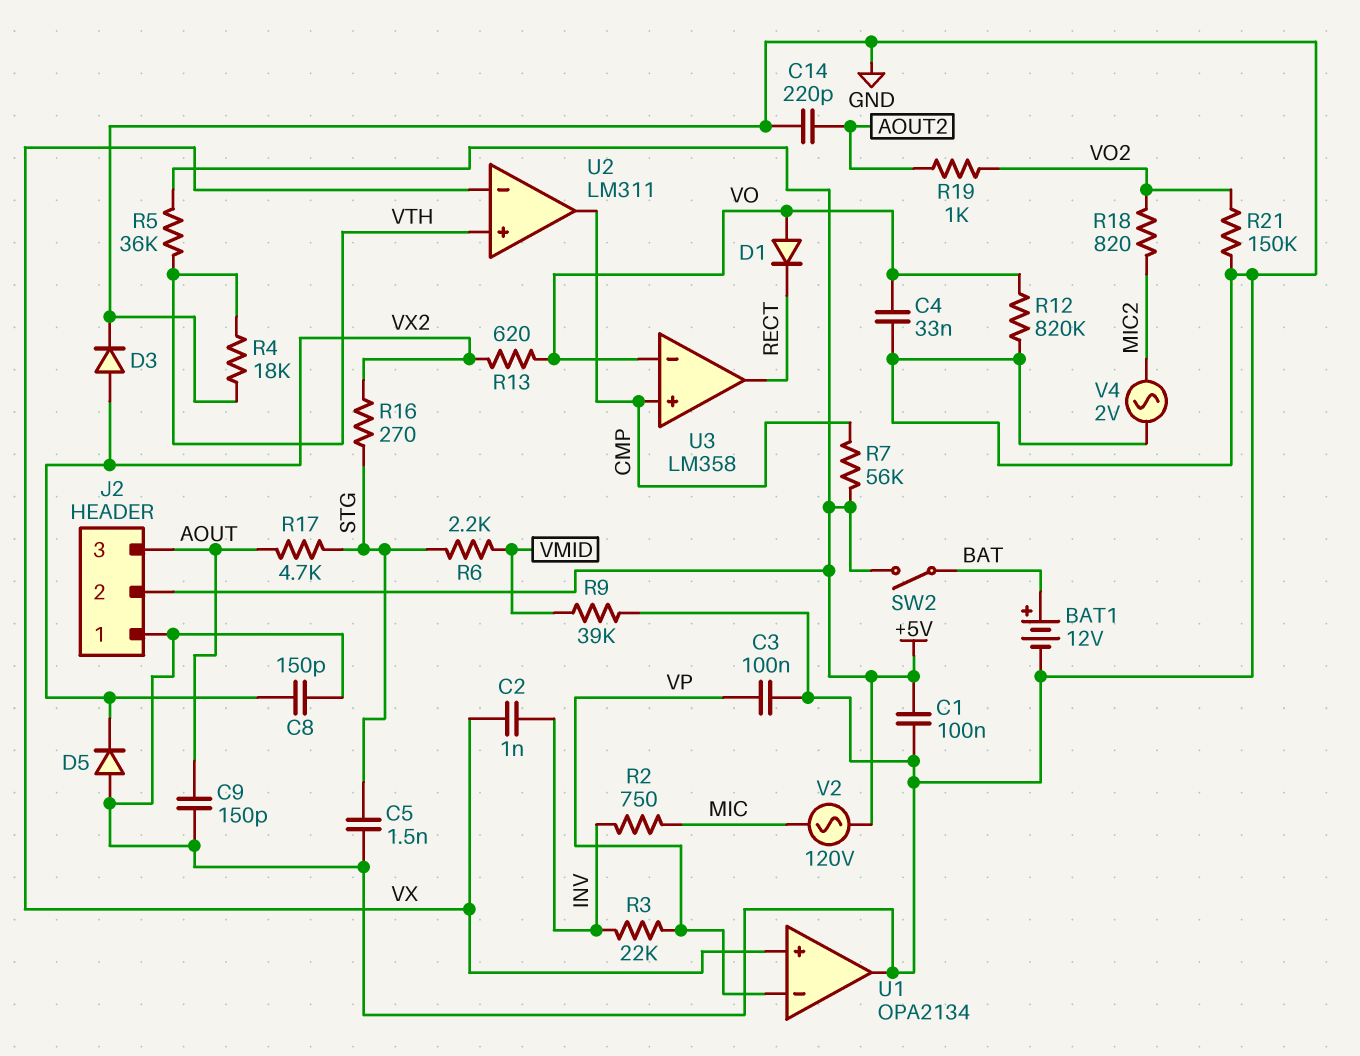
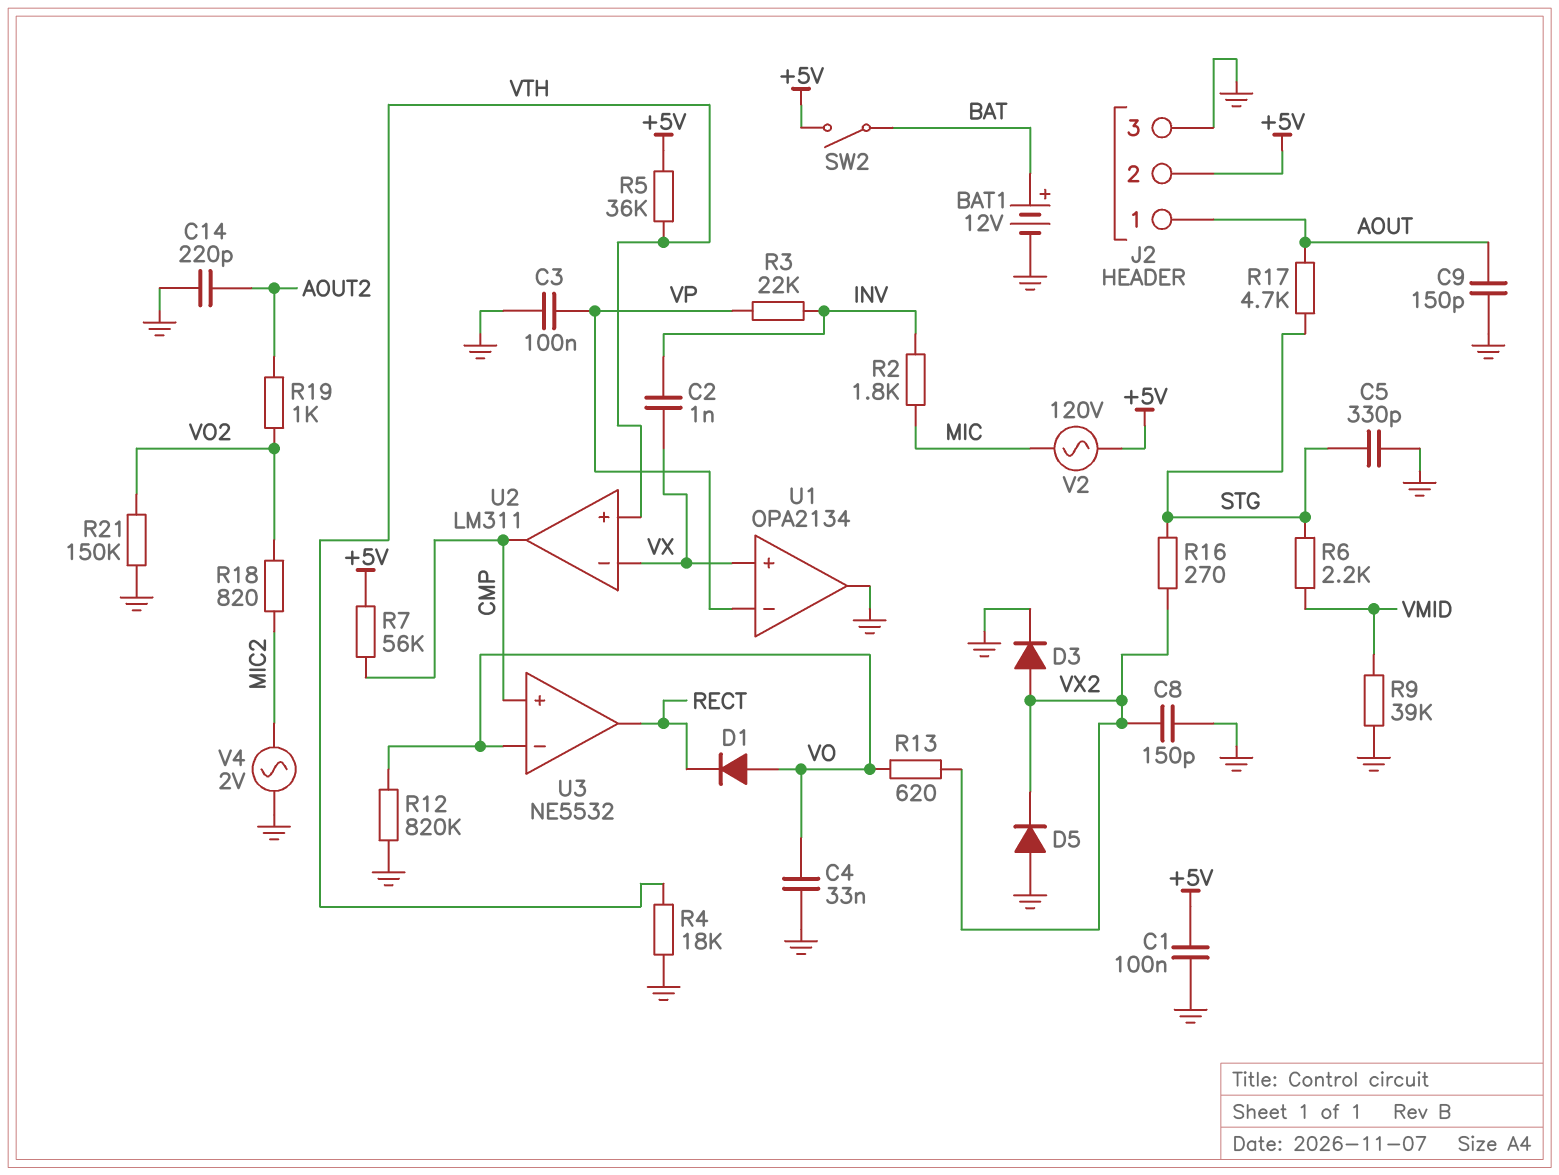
C5: 1.5nF (GND, STG) -> 330pF (GND, STG)
J2 pin 1: GND -> AOUT
J2 pin 3: AOUT -> GND
R2: 750 (INV, MIC) -> 1.8k (INV, MIC)
U3: LM358 -> NE5532

